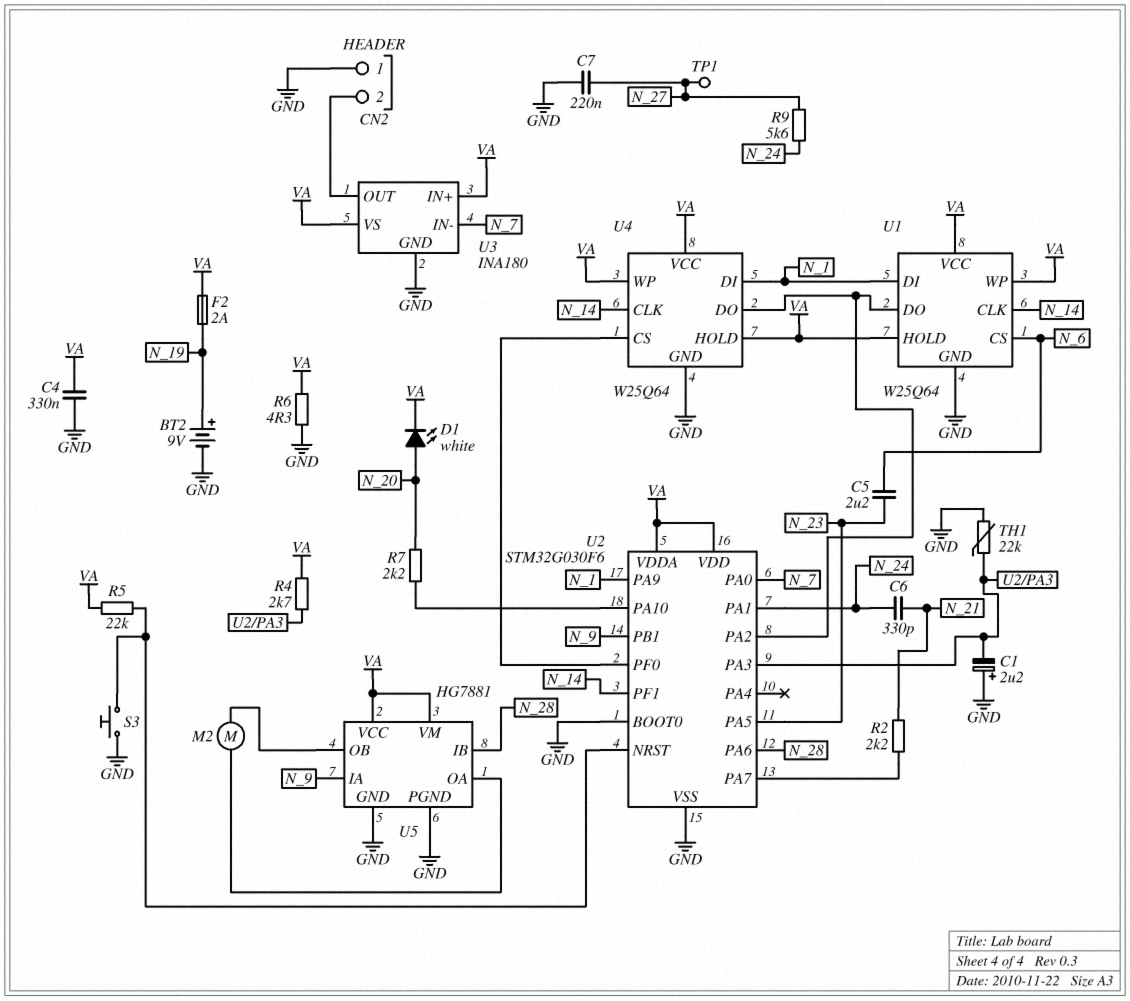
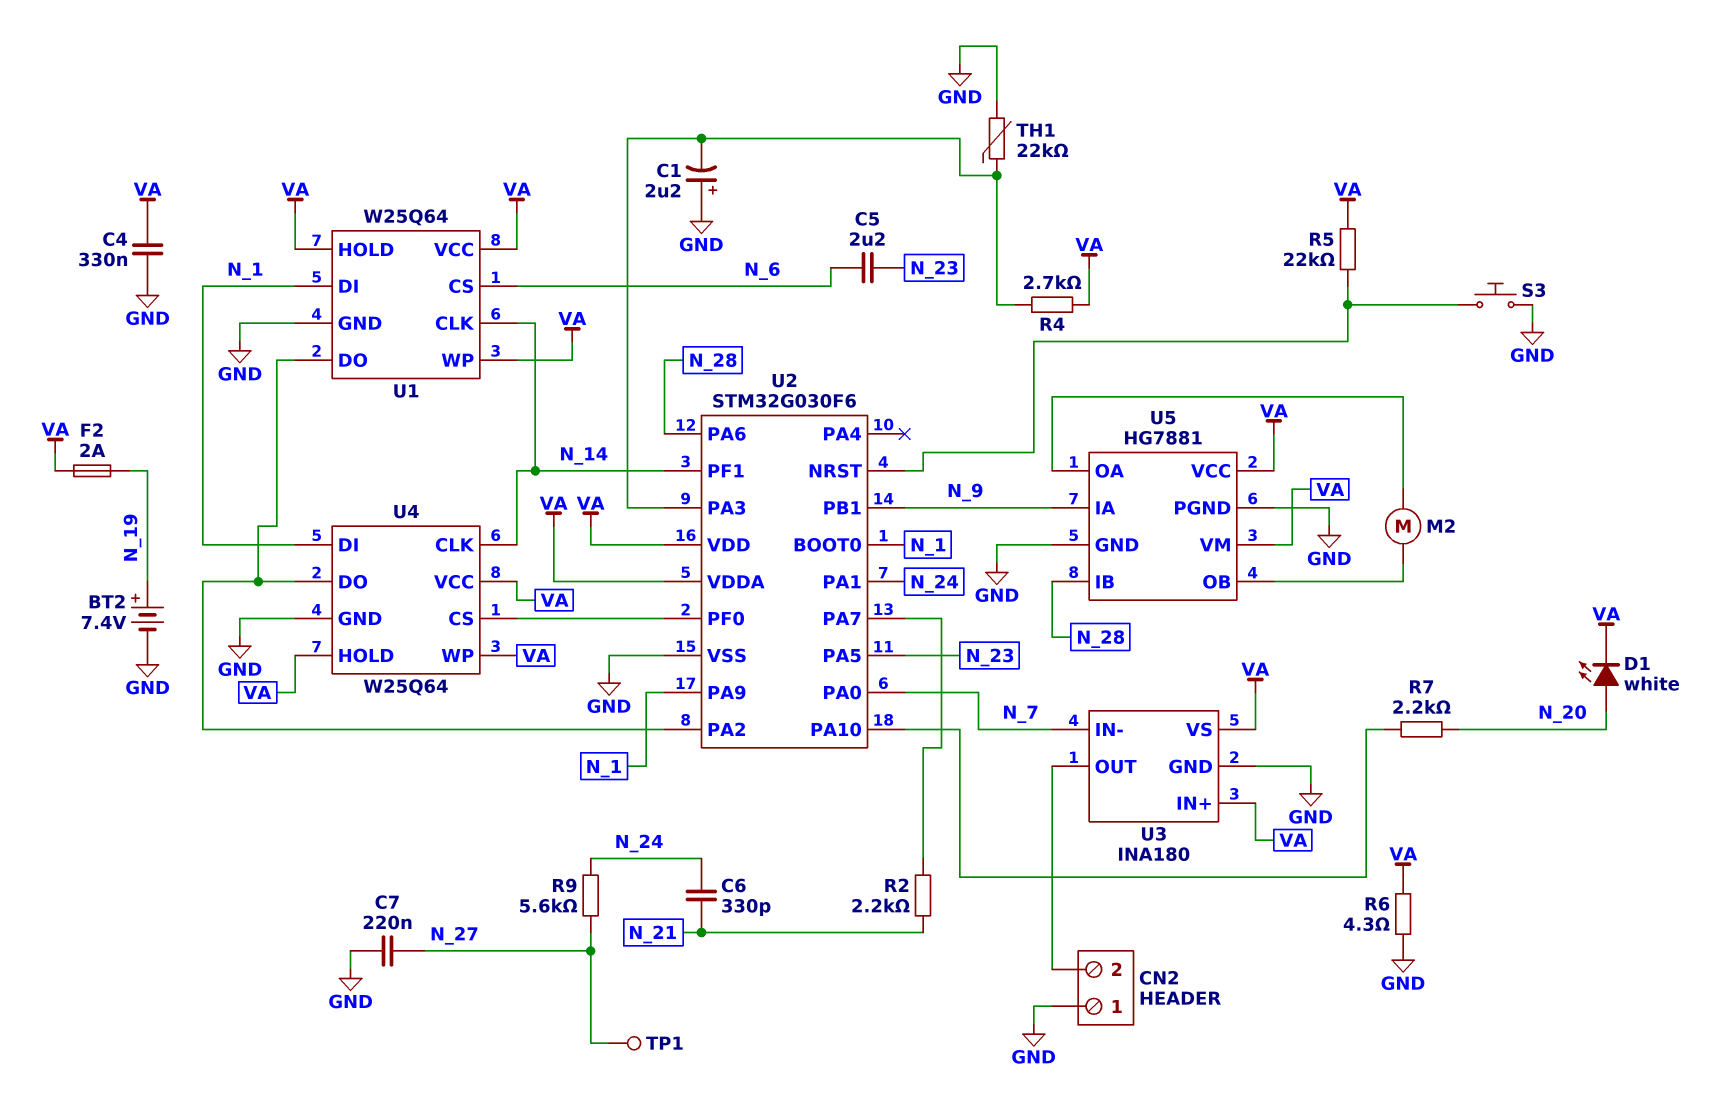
BT2: 9V (plus N_19, minus GND) -> 7.4V (plus N_19, minus GND)
U2 pin BOOT0: GND -> N_1

